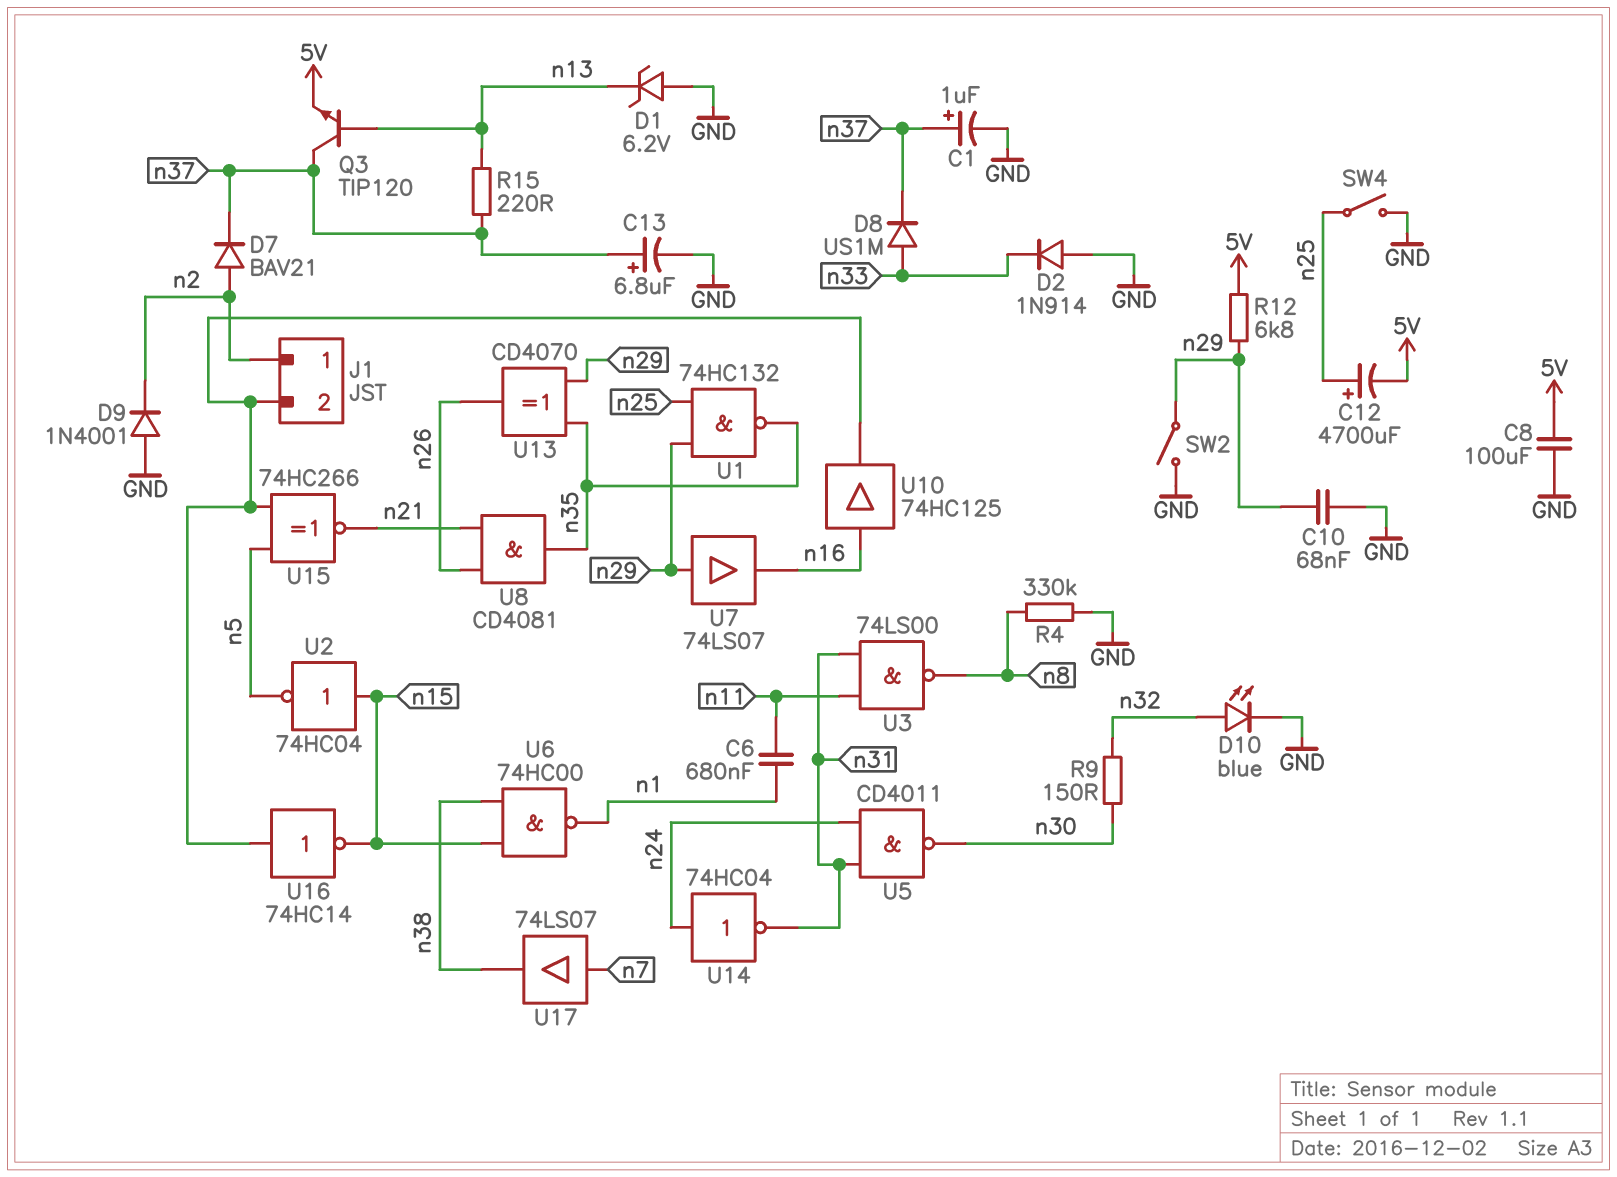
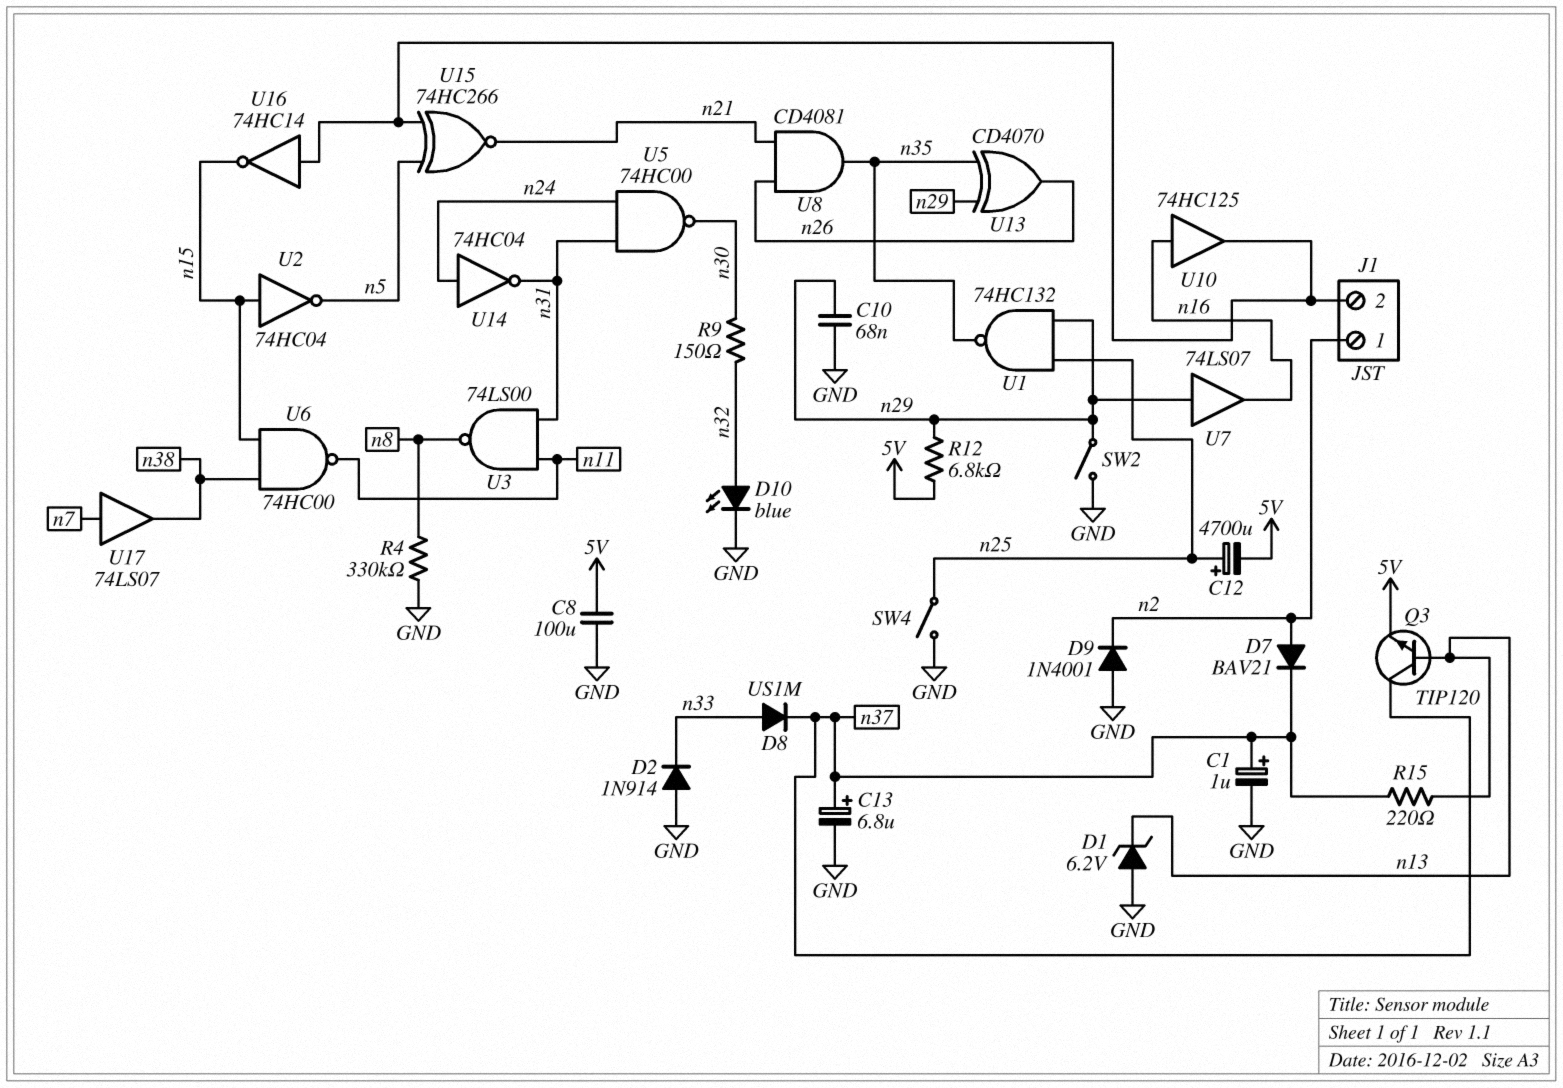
C6: 680nF (n1, n11) -> none
U5: NAND CD4011 (in n24, in n31, out n30) -> NAND 74HC00 (in n24, in n31, out n30)
U6: NAND 74HC00 (in n15, in n38, out n1) -> NAND 74HC00 (in n15, in n38, out n11)

